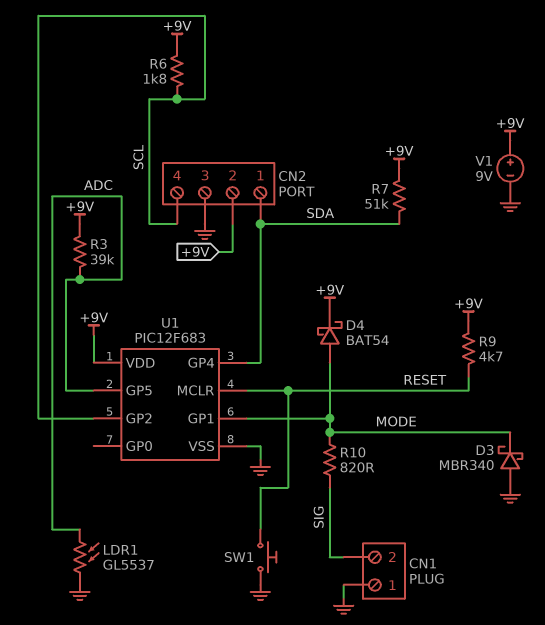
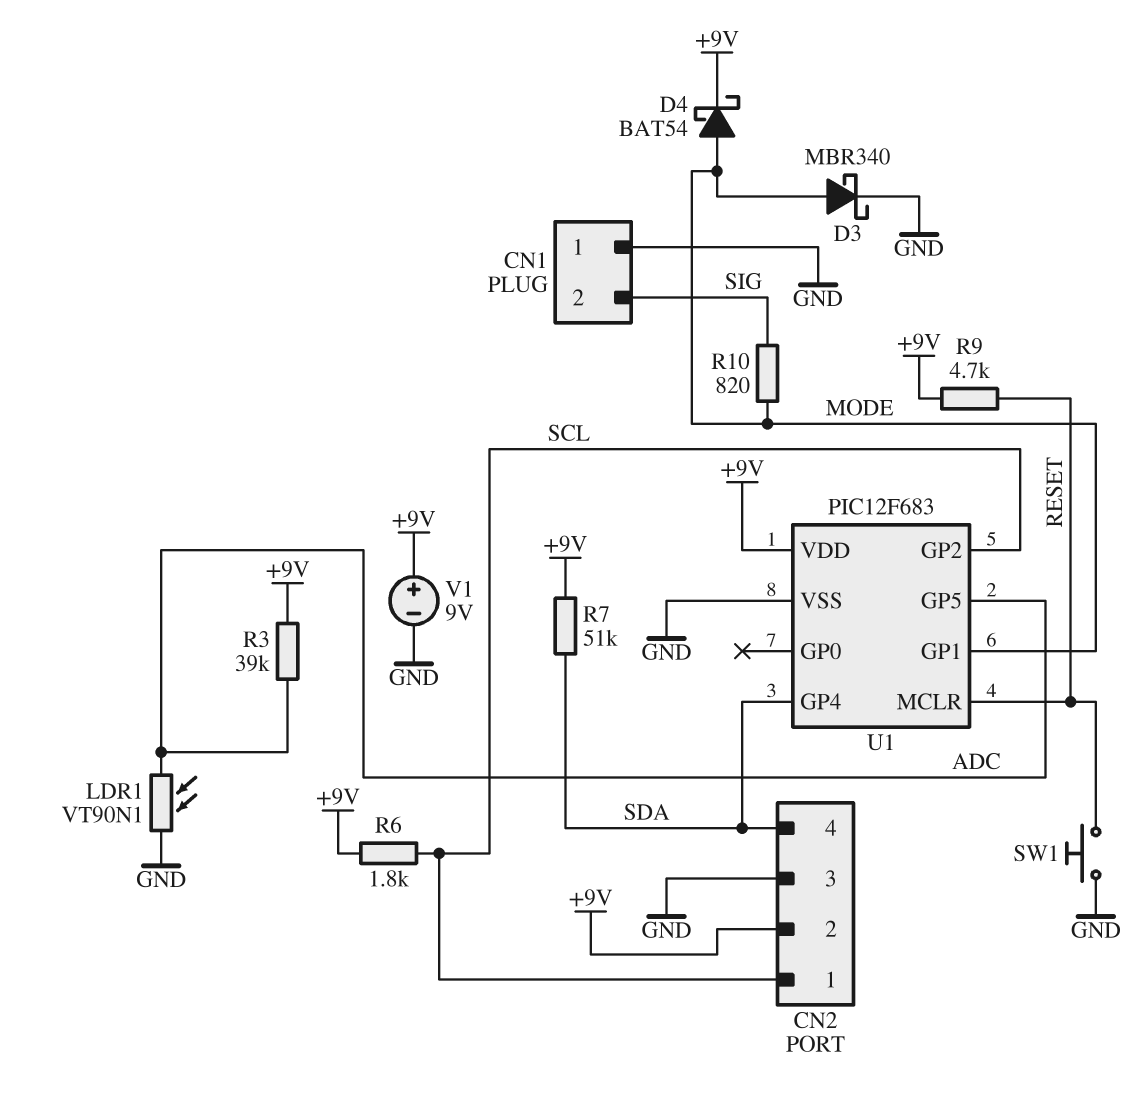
CN2 pin 1: SDA -> SCL
CN2 pin 4: SCL -> SDA
D3: schottky MBR340 (A GND, K MODE) -> schottky MBR340 (A MODE, K GND)
LDR1: GL5537 (ADC, GND) -> VT90N1 (ADC, GND)

